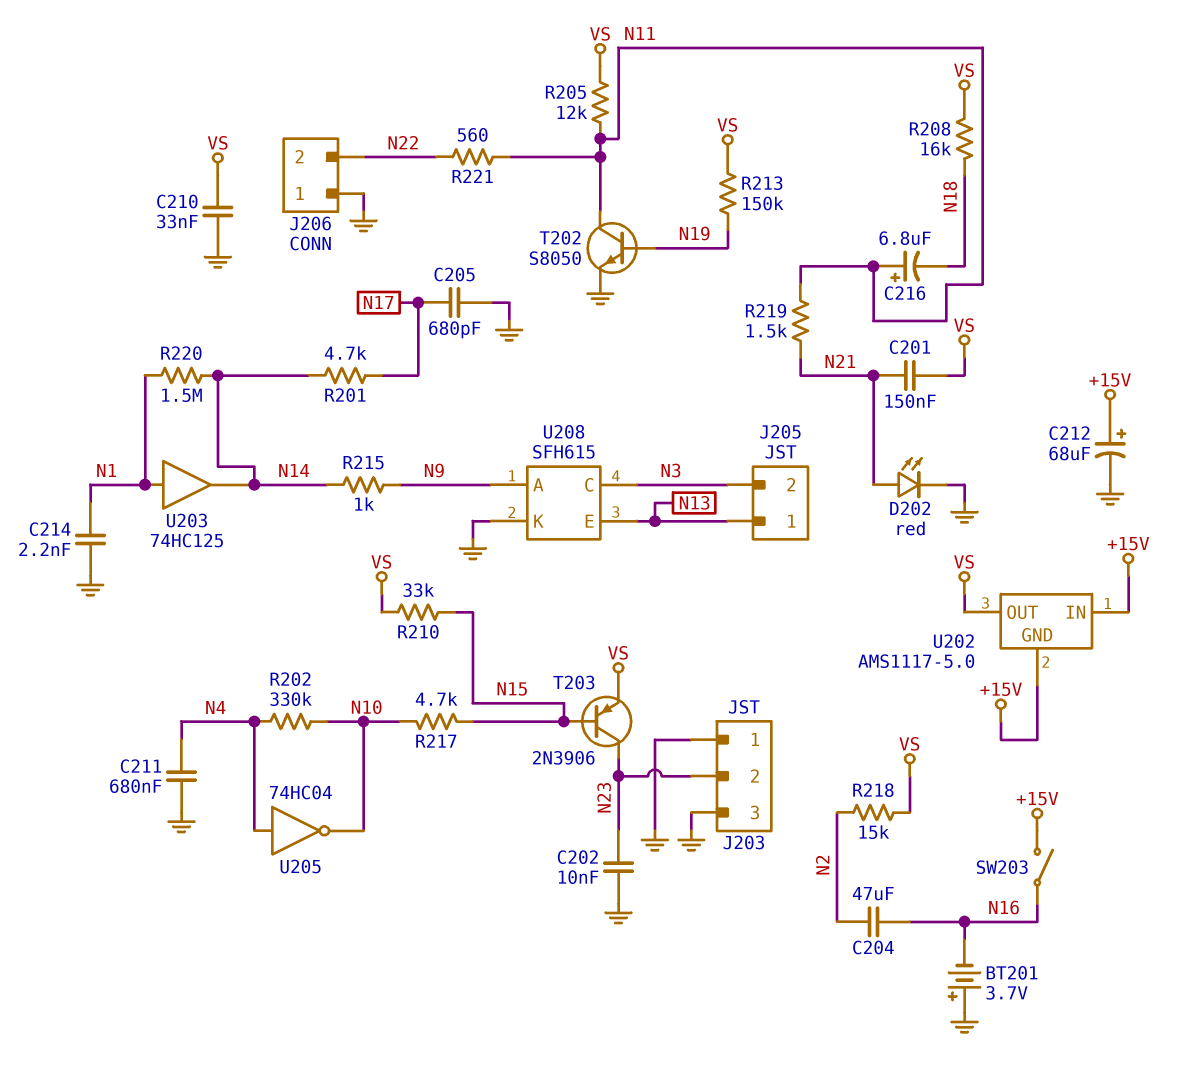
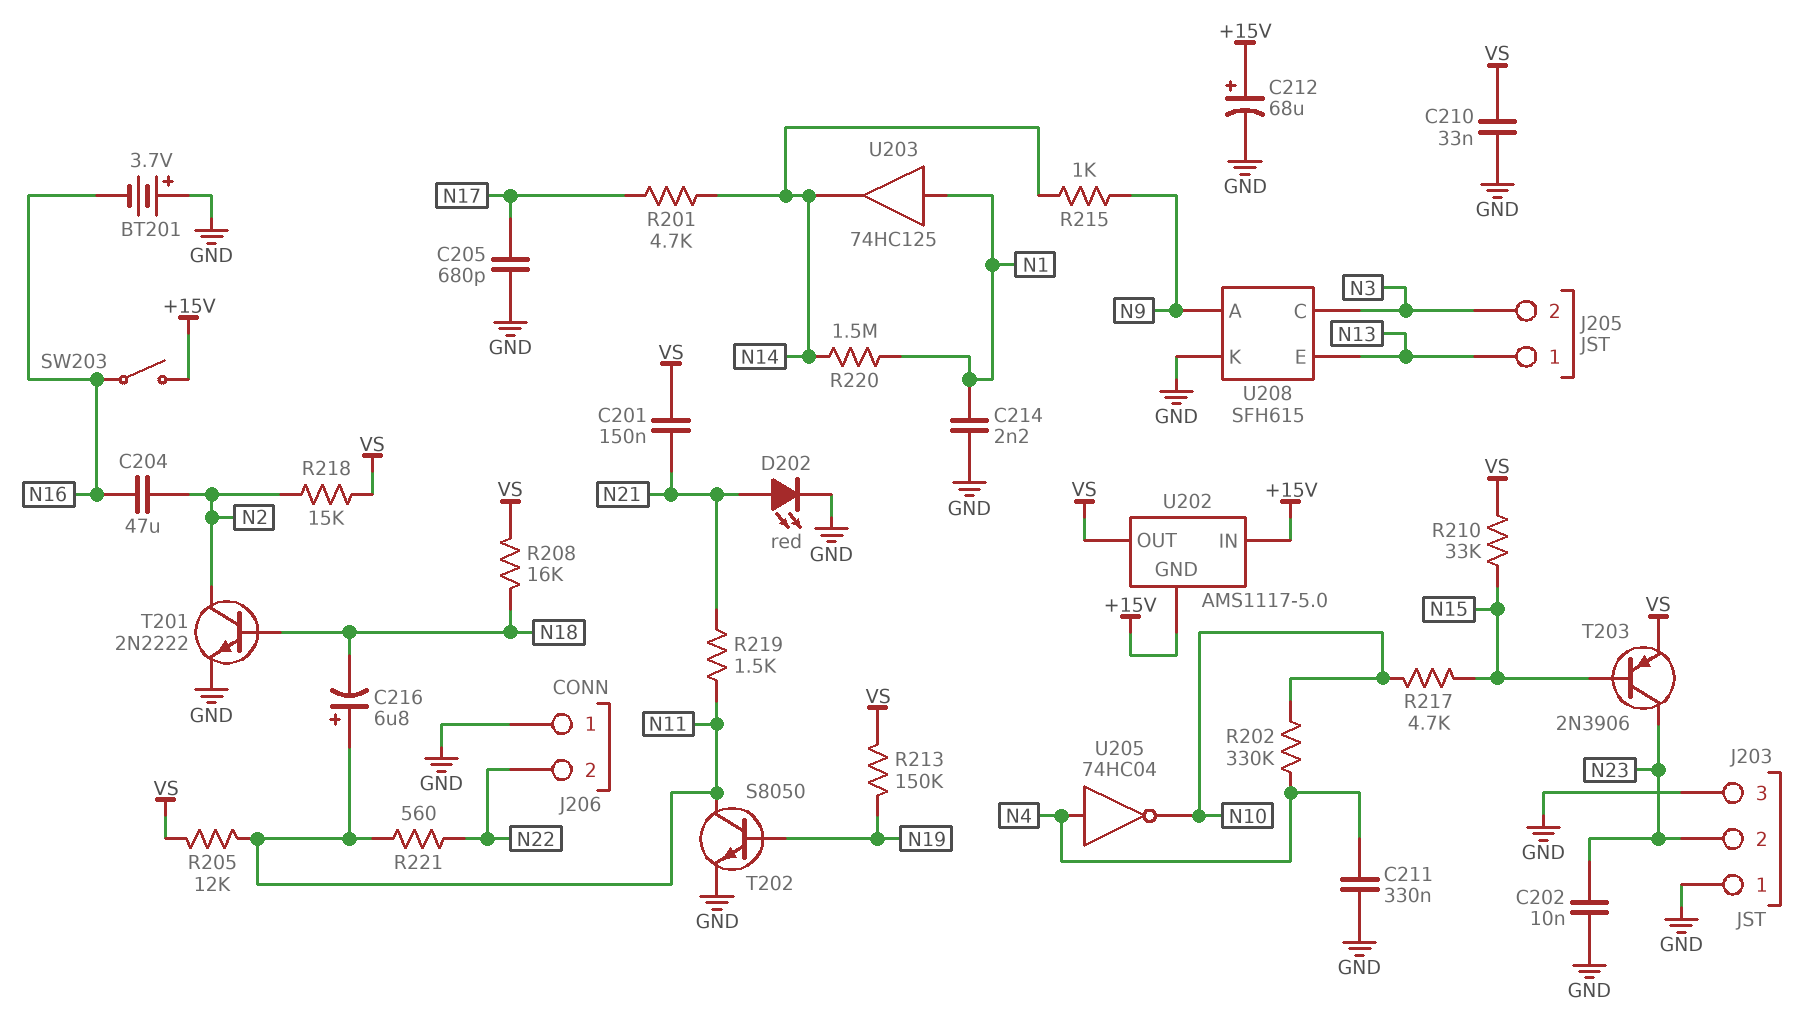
C211: 680nF (GND, N4) -> 330nF (GND, N4)
T201: none -> NPN 2N2222 (B N18, C N2, E GND)

